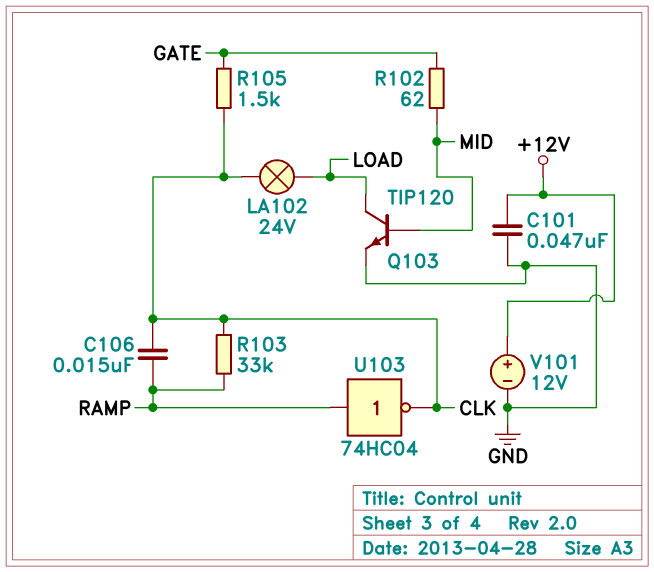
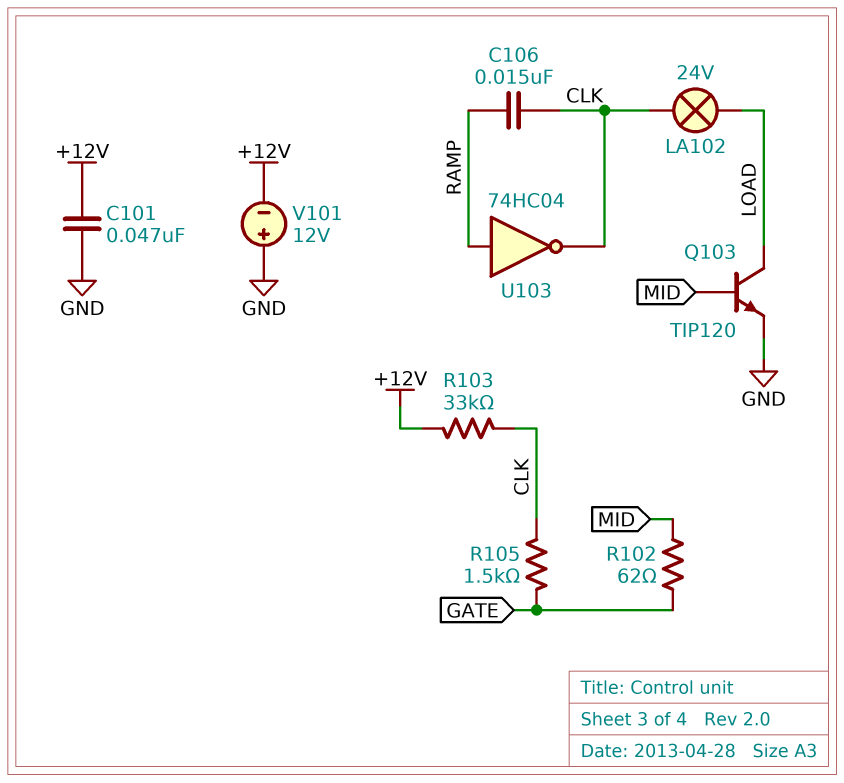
R103: 33k (CLK, RAMP) -> 33k (+12V, CLK)
V101: 12V (plus +12V, minus GND) -> 12V (plus GND, minus +12V)

